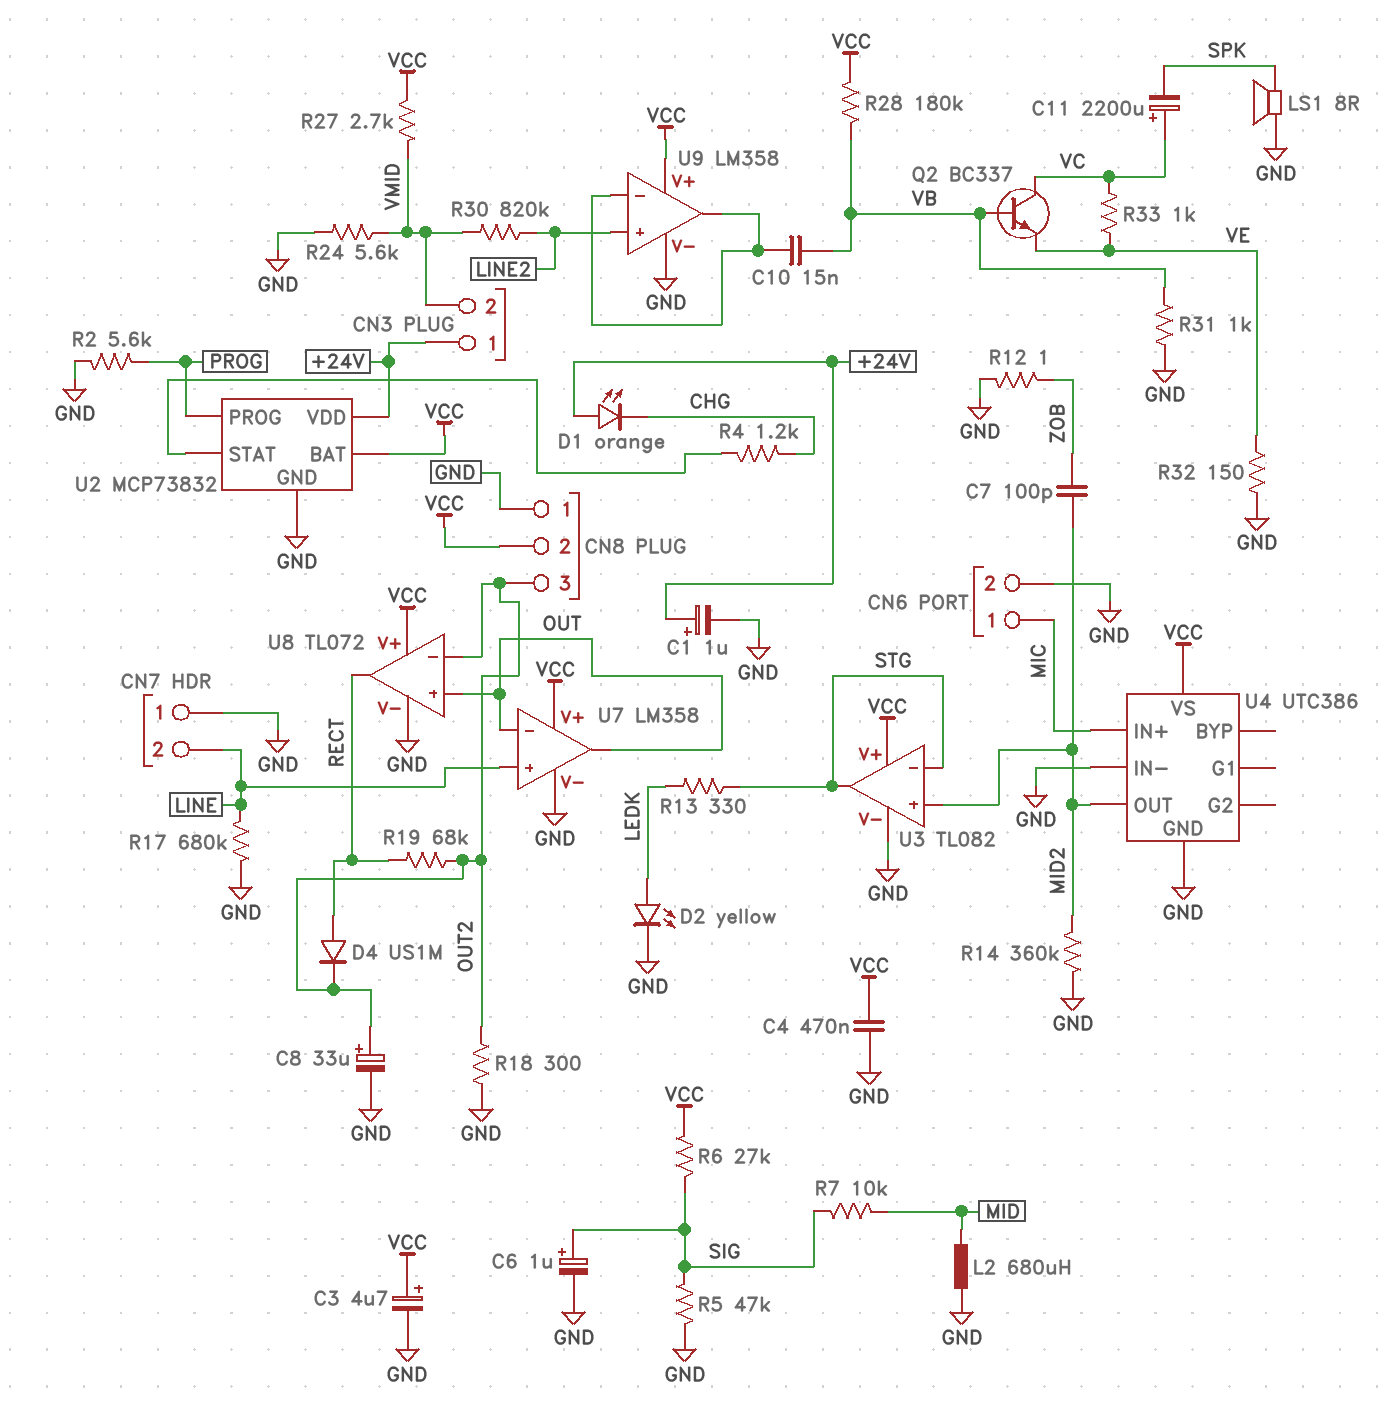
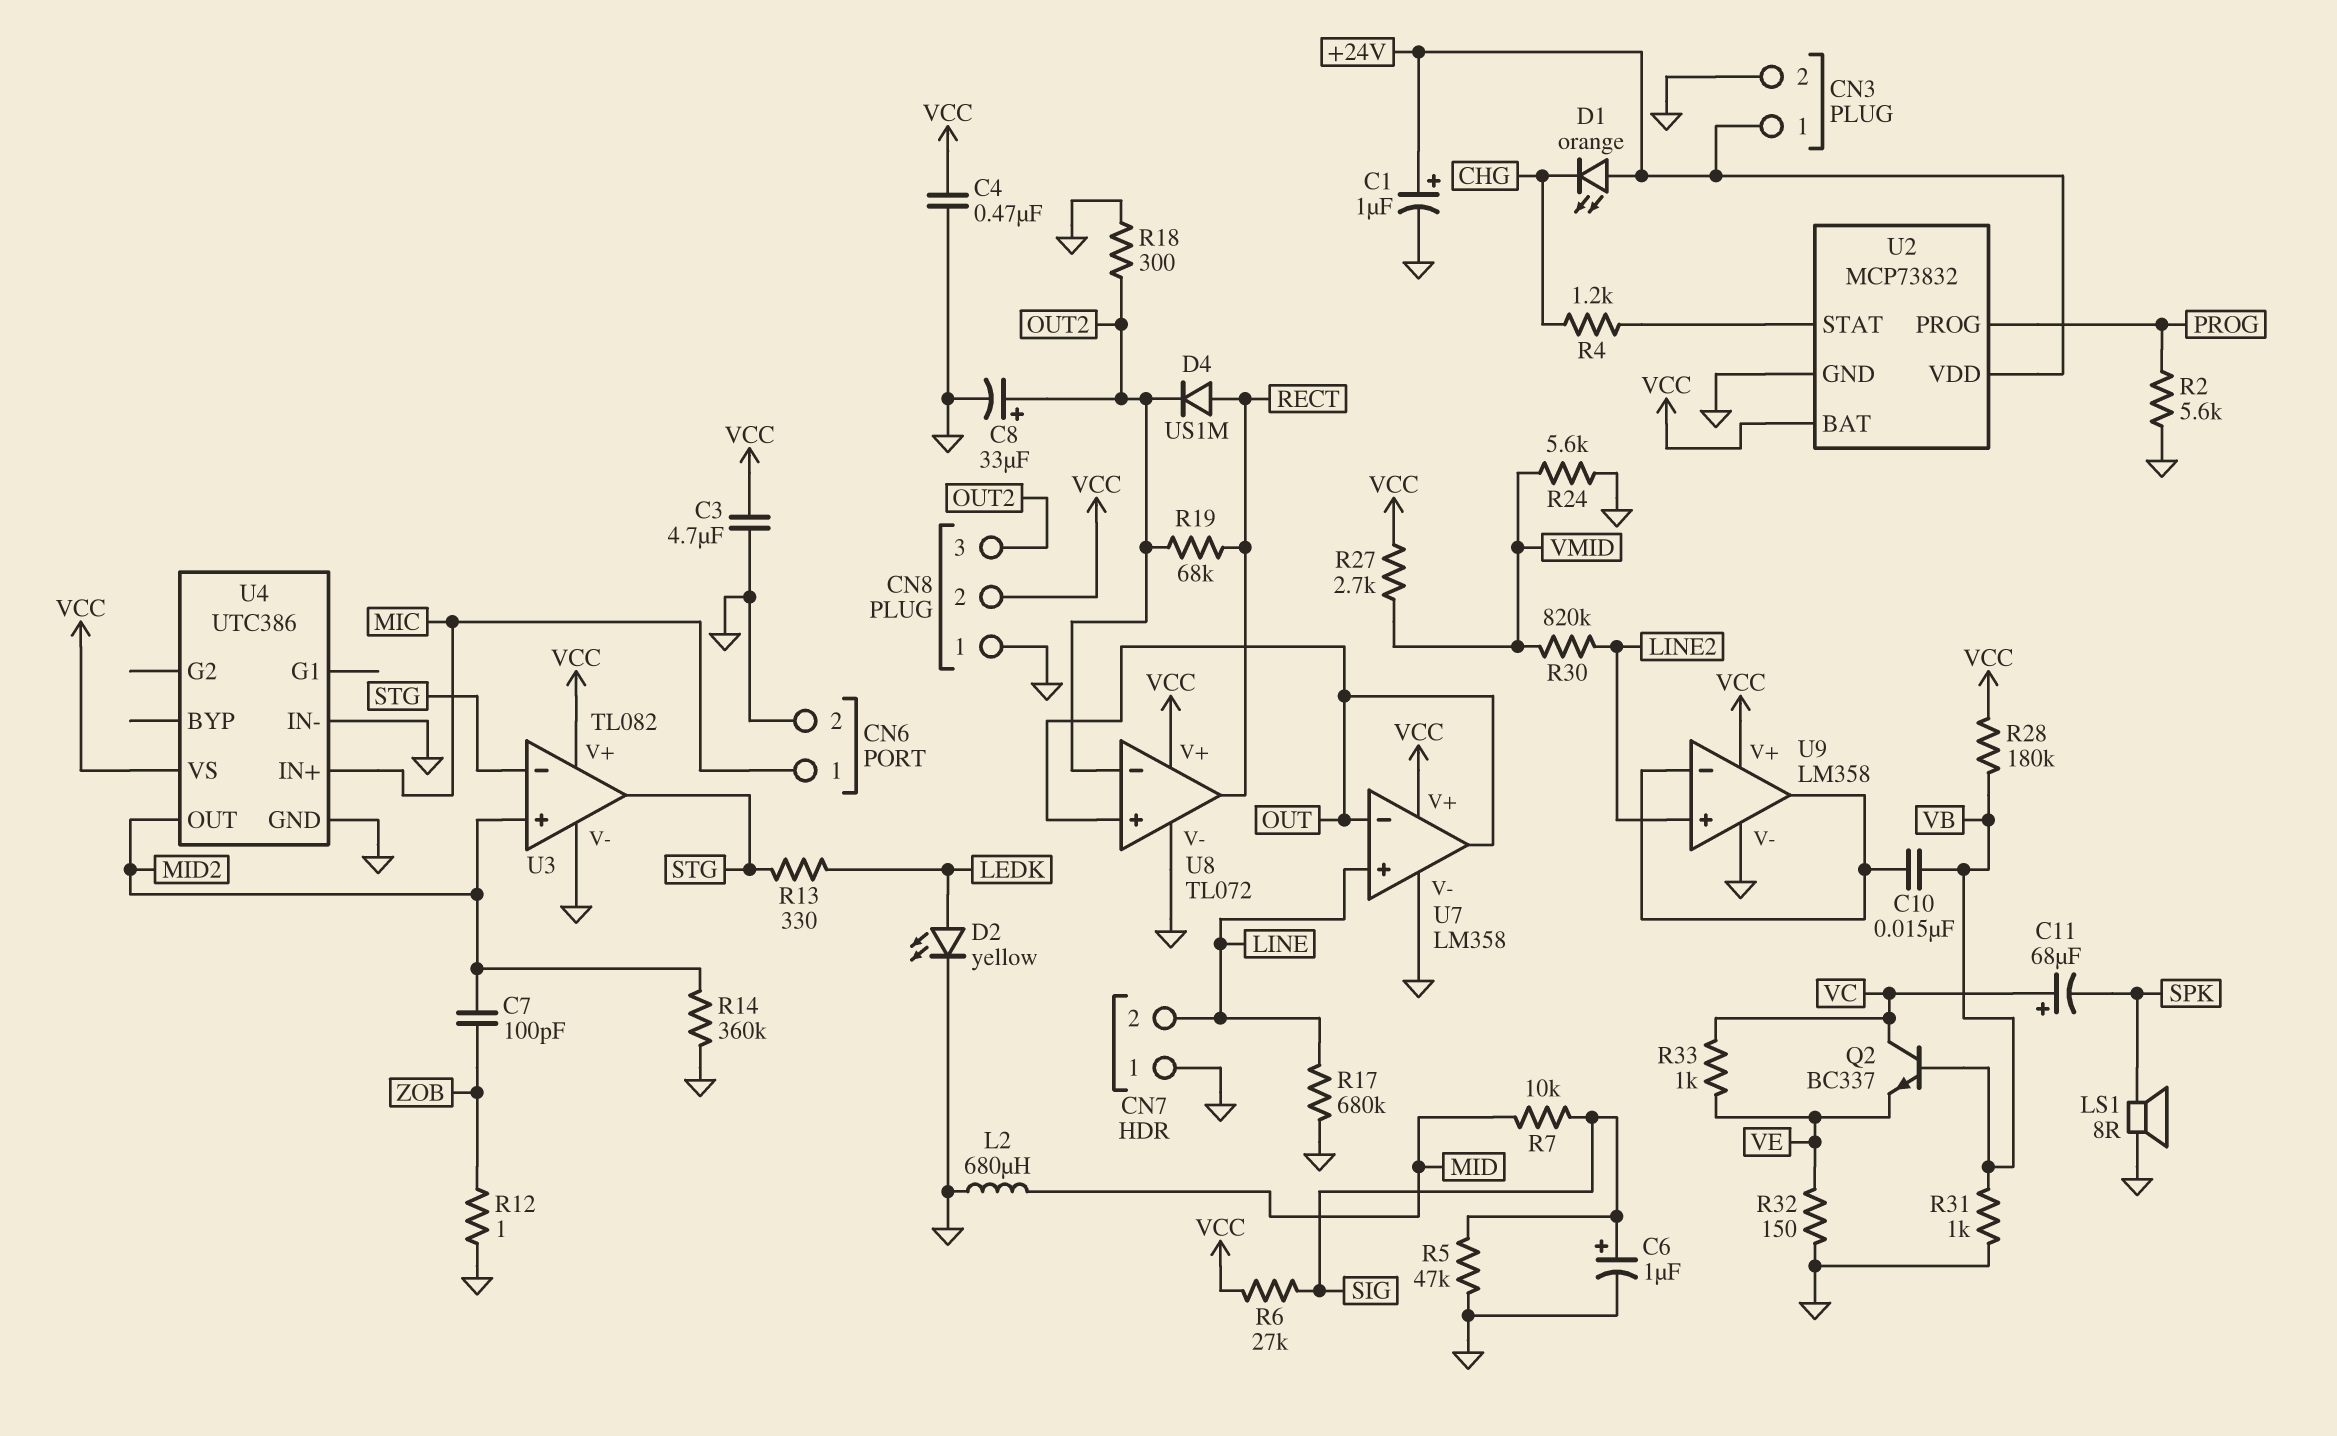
C3: 4.7uF (plus VCC, minus GND) -> 4.7uF (GND, VCC)
C11: 2200uF (plus VC, minus SPK) -> 68uF (plus VC, minus SPK)
CN3 pin 2: VMID -> GND

